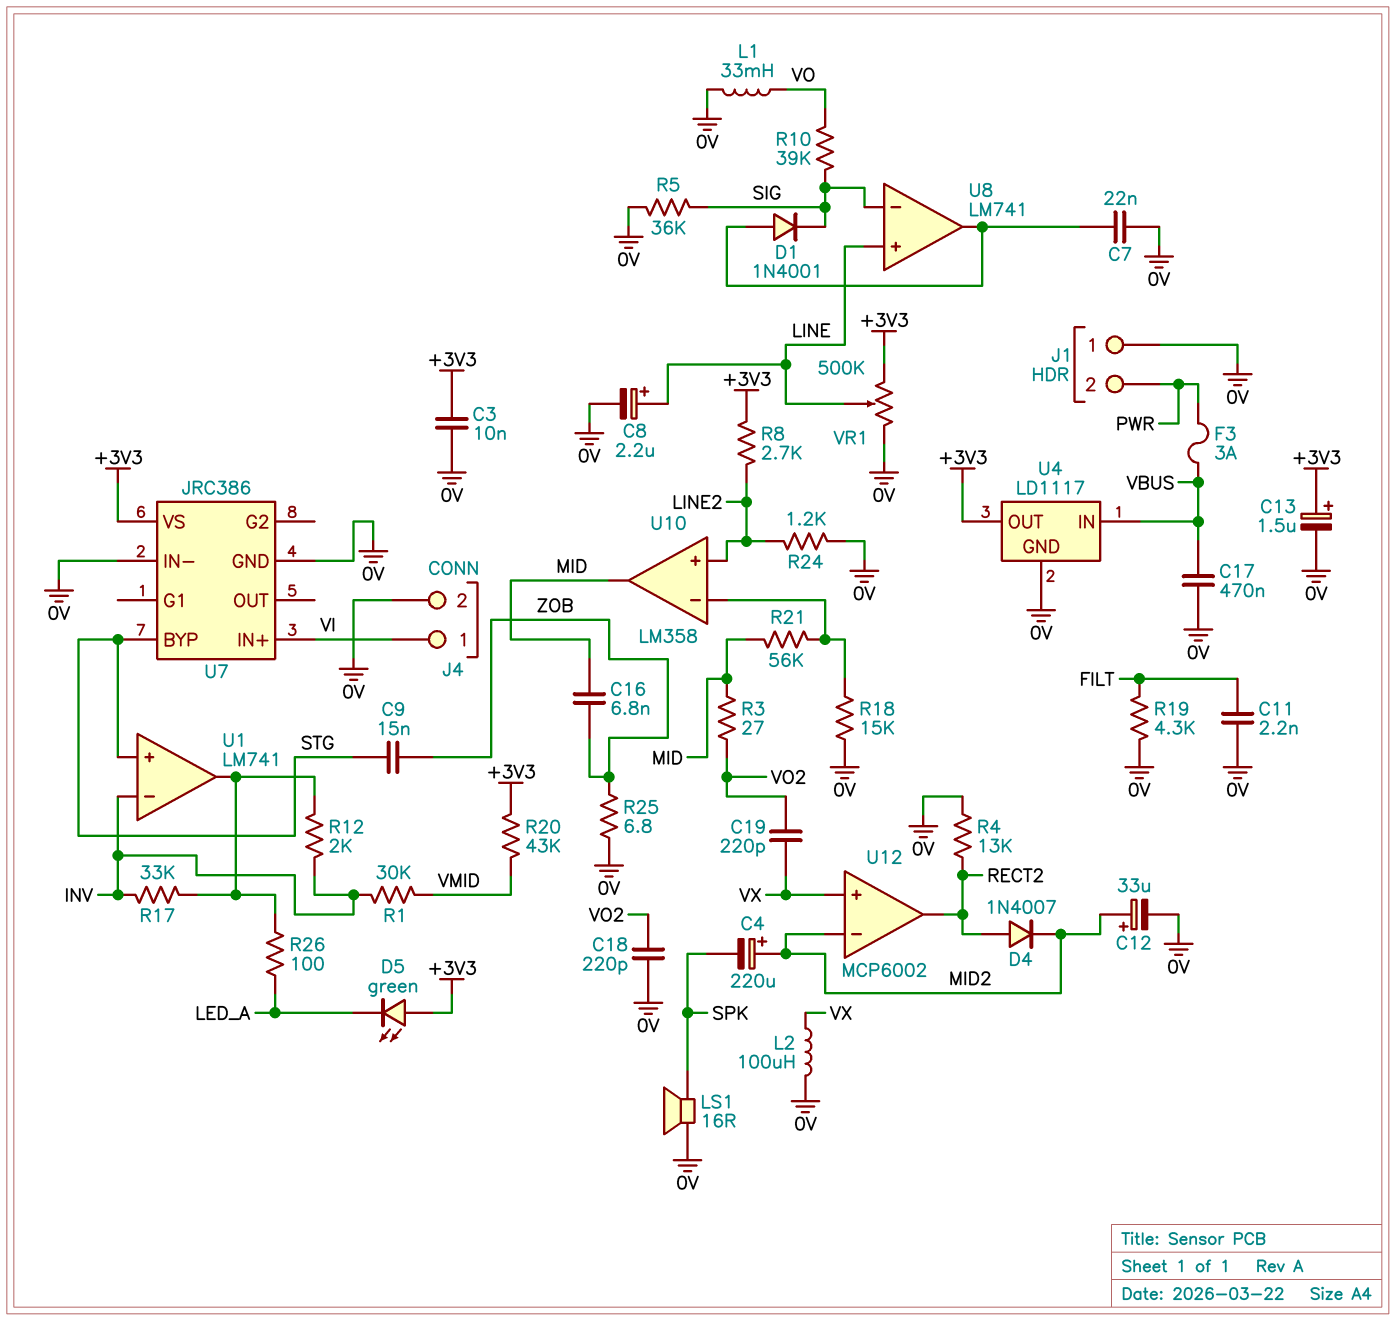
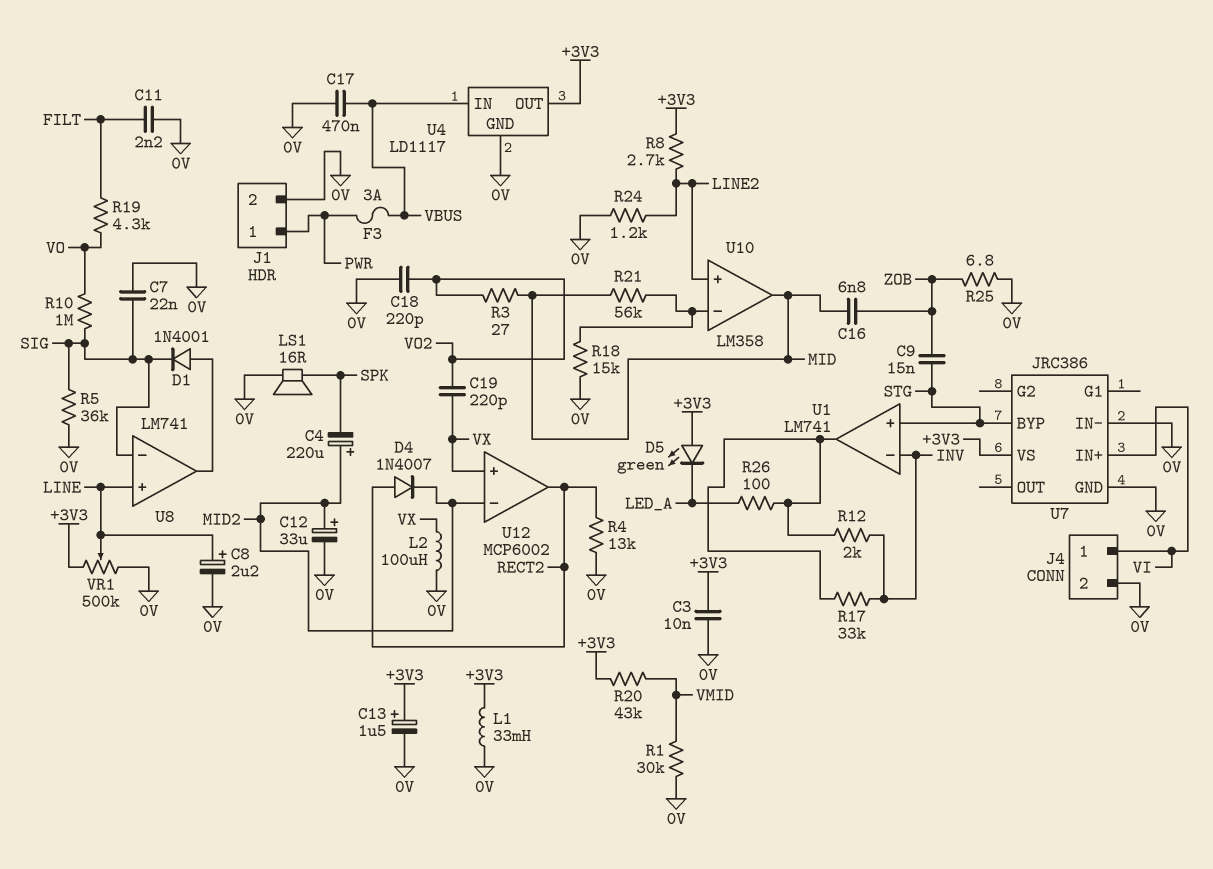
C7: 22nF (0V, U8/out) -> 22nF (0V, SIG)
J1 pin 1: 0V -> PWR
J1 pin 2: PWR -> 0V
L1: 33mH (0V, VO) -> 33mH (+3V3, 0V)
R1: 30k (INV, VMID) -> 30k (0V, VMID)
R10: 39k (SIG, VO) -> 1M (SIG, VO)
R19: 4.3k (0V, FILT) -> 4.3k (FILT, VO)

